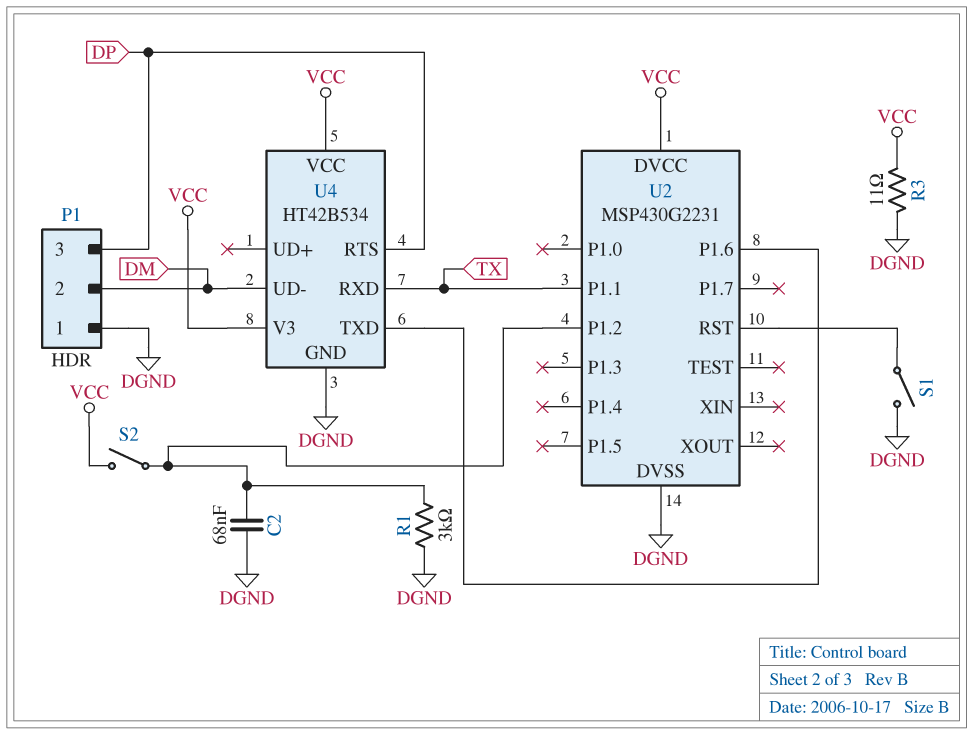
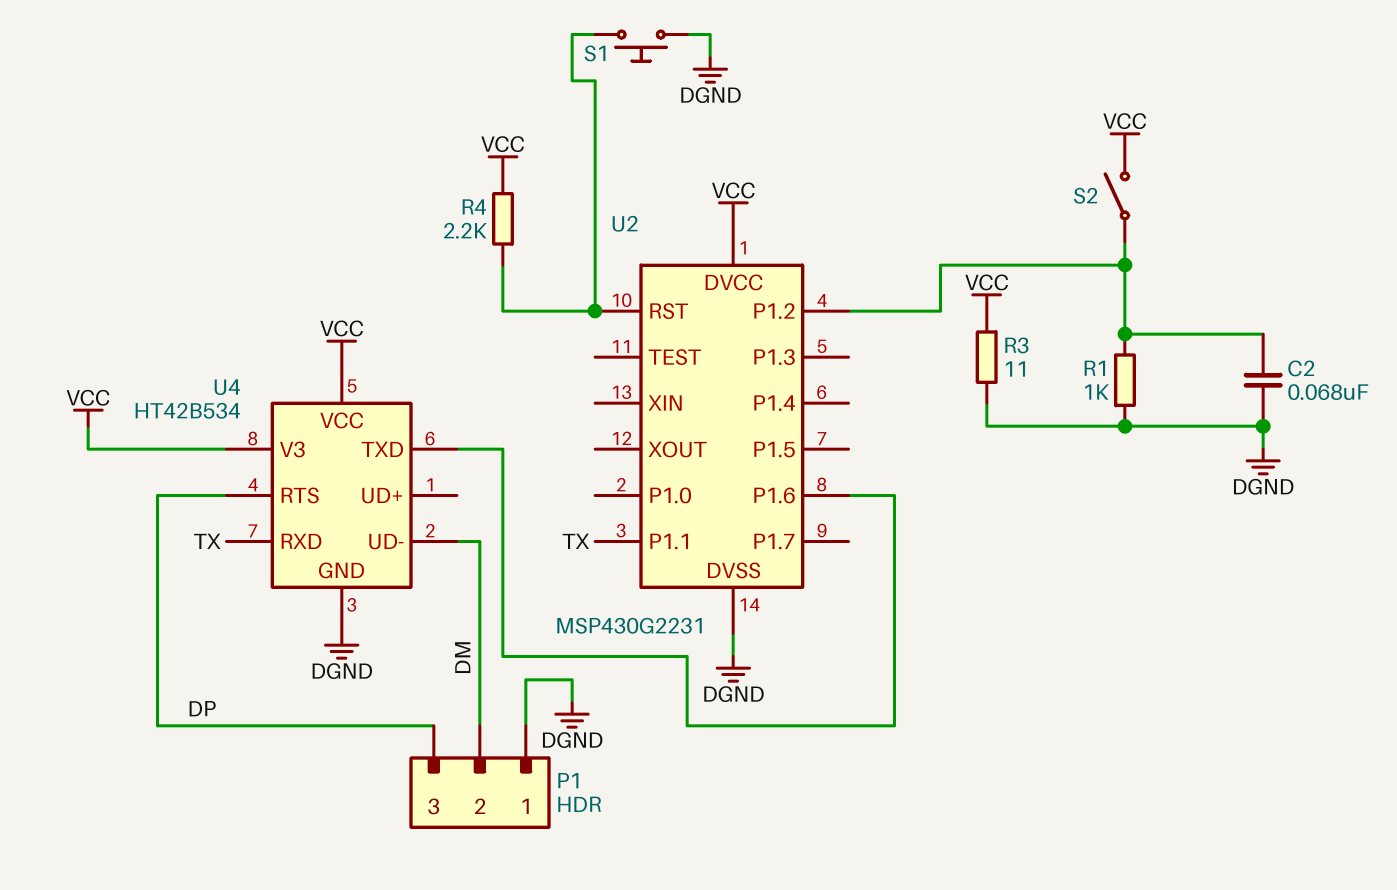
R1: 3k (DGND, U2/P1.2) -> 1k (DGND, U2/P1.2)
R4: none -> 2.2k (U2/RST, VCC)
S1: switch (DGND, U2/RST) -> button (DGND, U2/RST)

